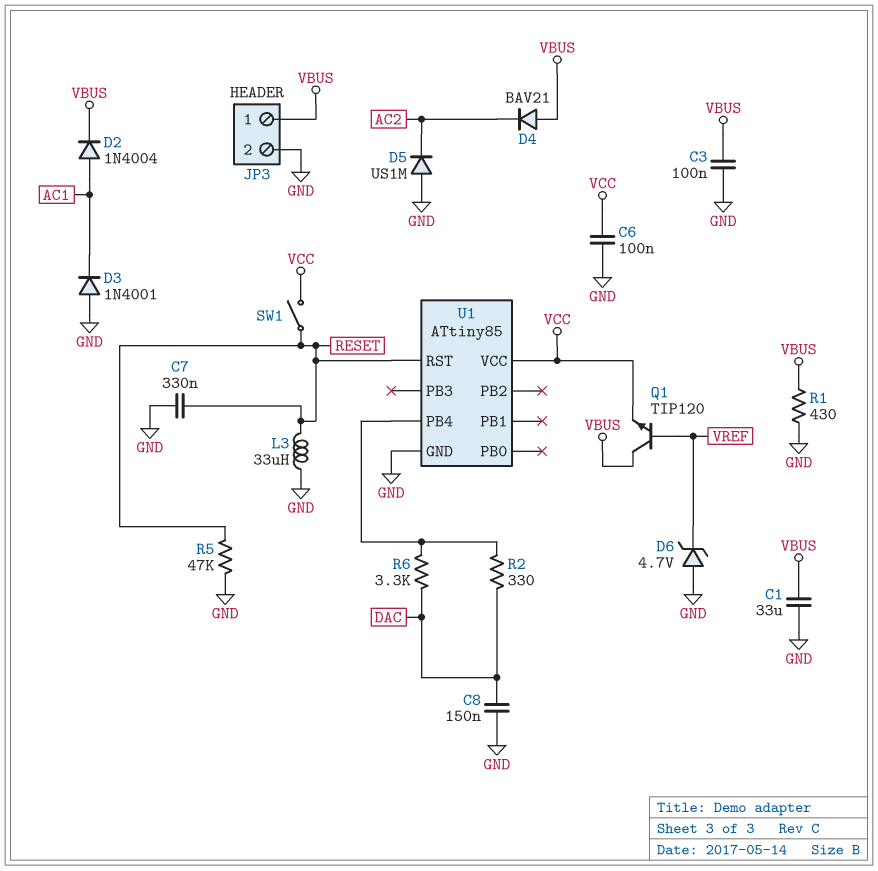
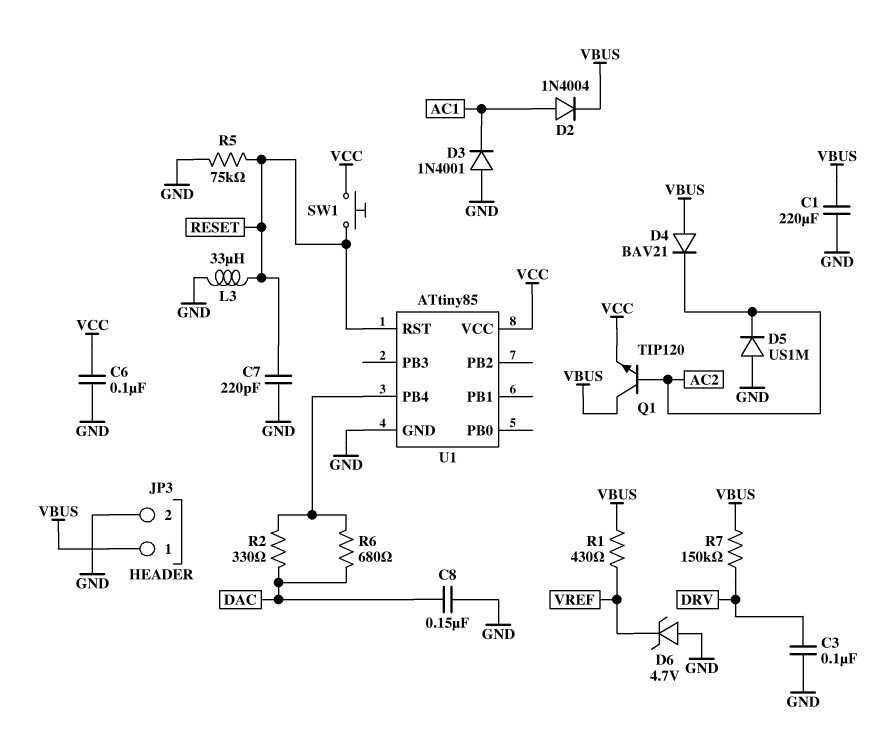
C1: 33uF (GND, VBUS) -> 220uF (GND, VBUS)
C3: 100nF (GND, VBUS) -> 100nF (DRV, GND)
C7: 330nF (GND, RESET) -> 220pF (GND, RESET)
Q1: NPN TIP120 (B VREF, C VBUS, E VCC) -> NPN TIP120 (B AC2, C VBUS, E VCC)
R1: 430 (GND, VBUS) -> 430 (VBUS, VREF)
R5: 47k (GND, RESET) -> 75k (GND, RESET)
R6: 3.3k (DAC, U1/PB4) -> 680 (DAC, U1/PB4)
R7: none -> 150k (DRV, VBUS)
SW1: switch (RESET, VCC) -> button (RESET, VCC)

